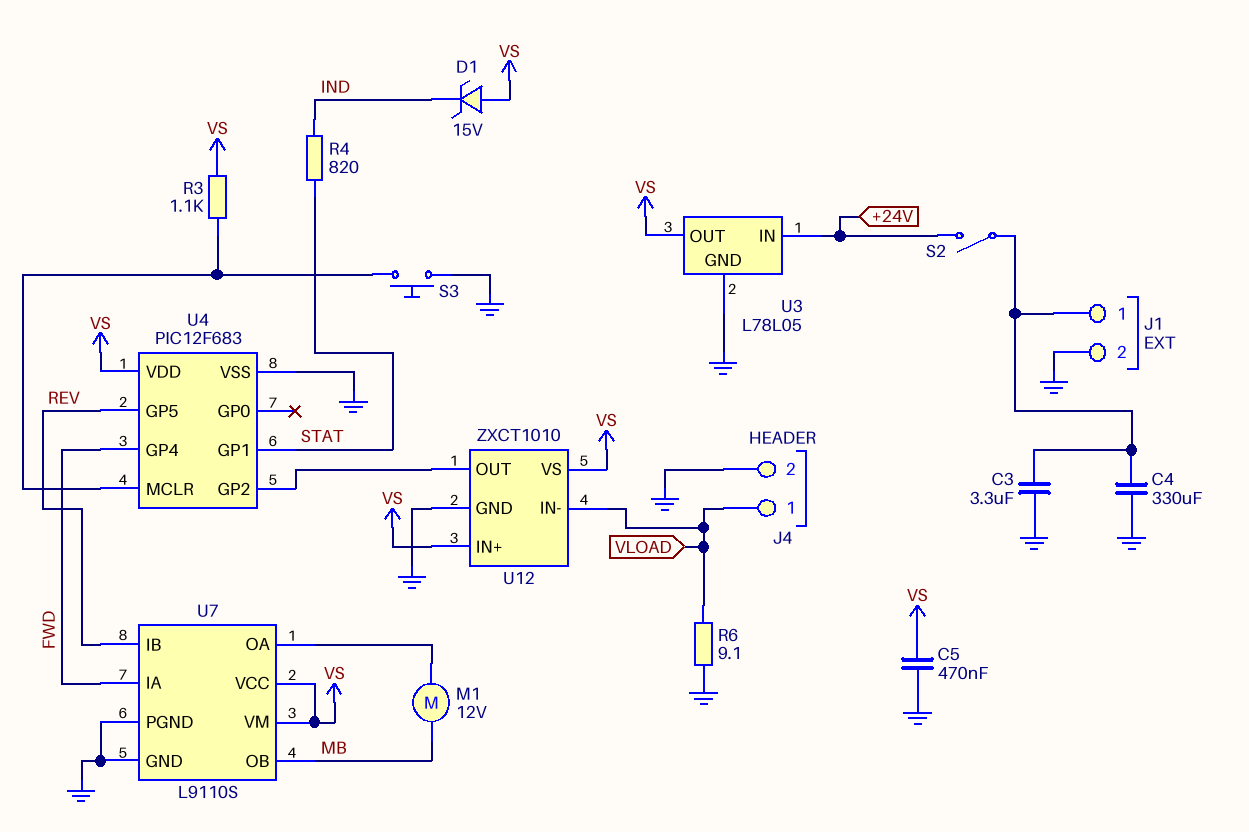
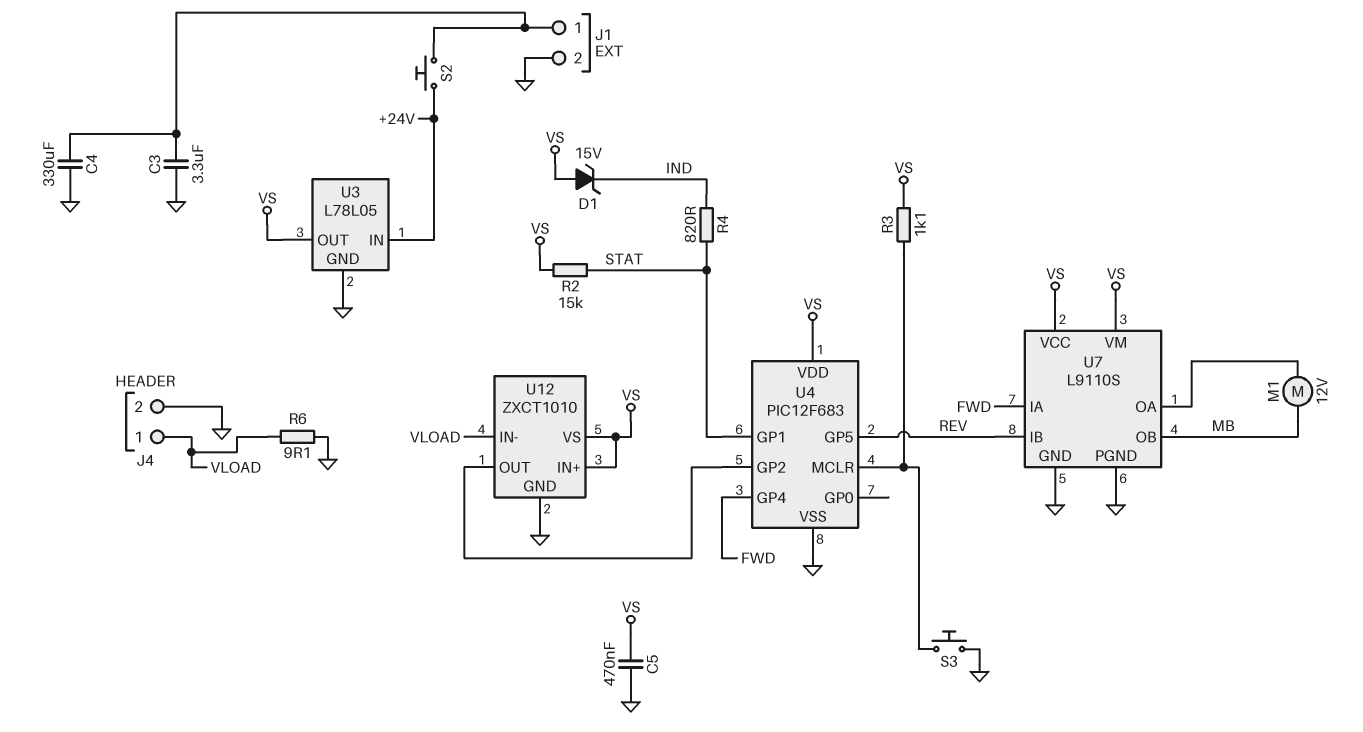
R2: none -> 15k (STAT, VS)
S2: switch (+24V, J1/1) -> button (+24V, J1/1)

